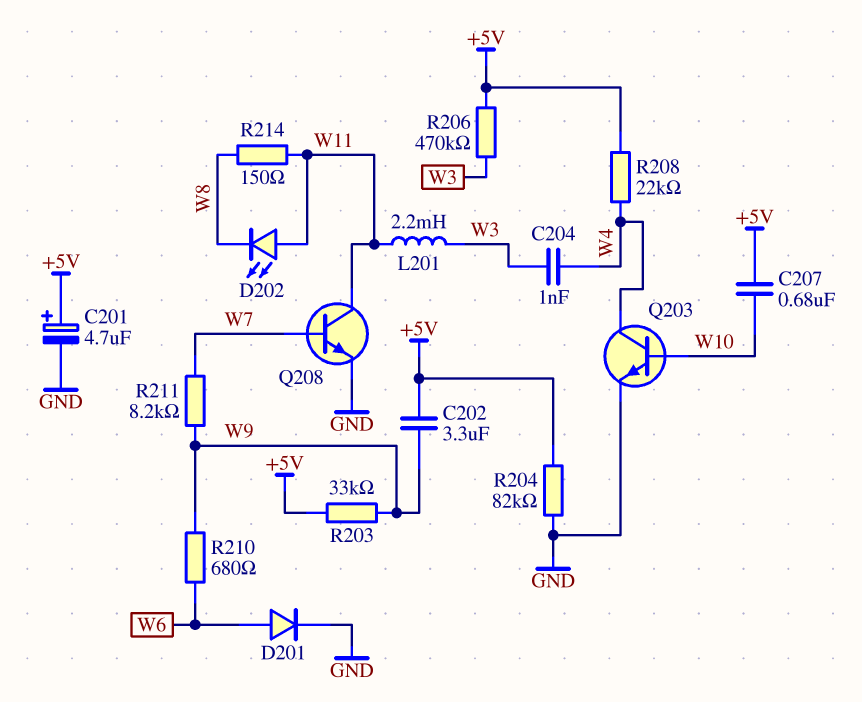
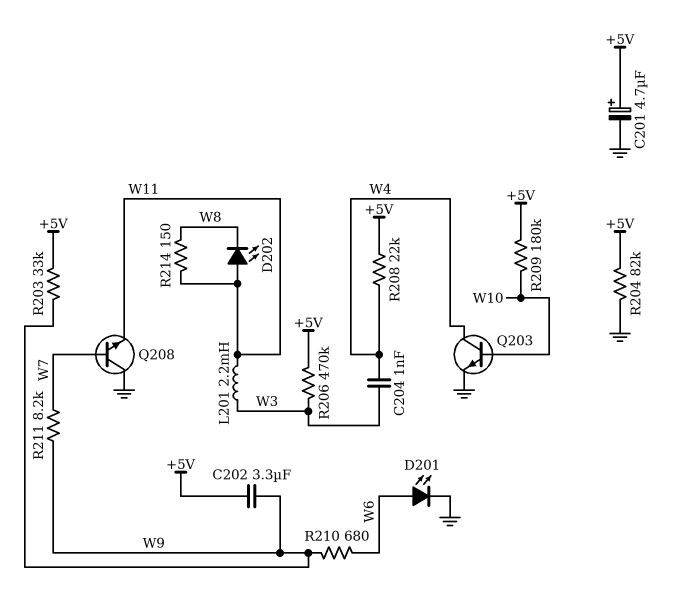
C207: 680nF (+5V, W10) -> none
D201: diode (A W6, K GND) -> LED (A W6, K GND)
Q208: NPN (B W7, C W11, E GND) -> NPN (B W7, C GND, E W11)
R209: none -> 180k (+5V, W10)

